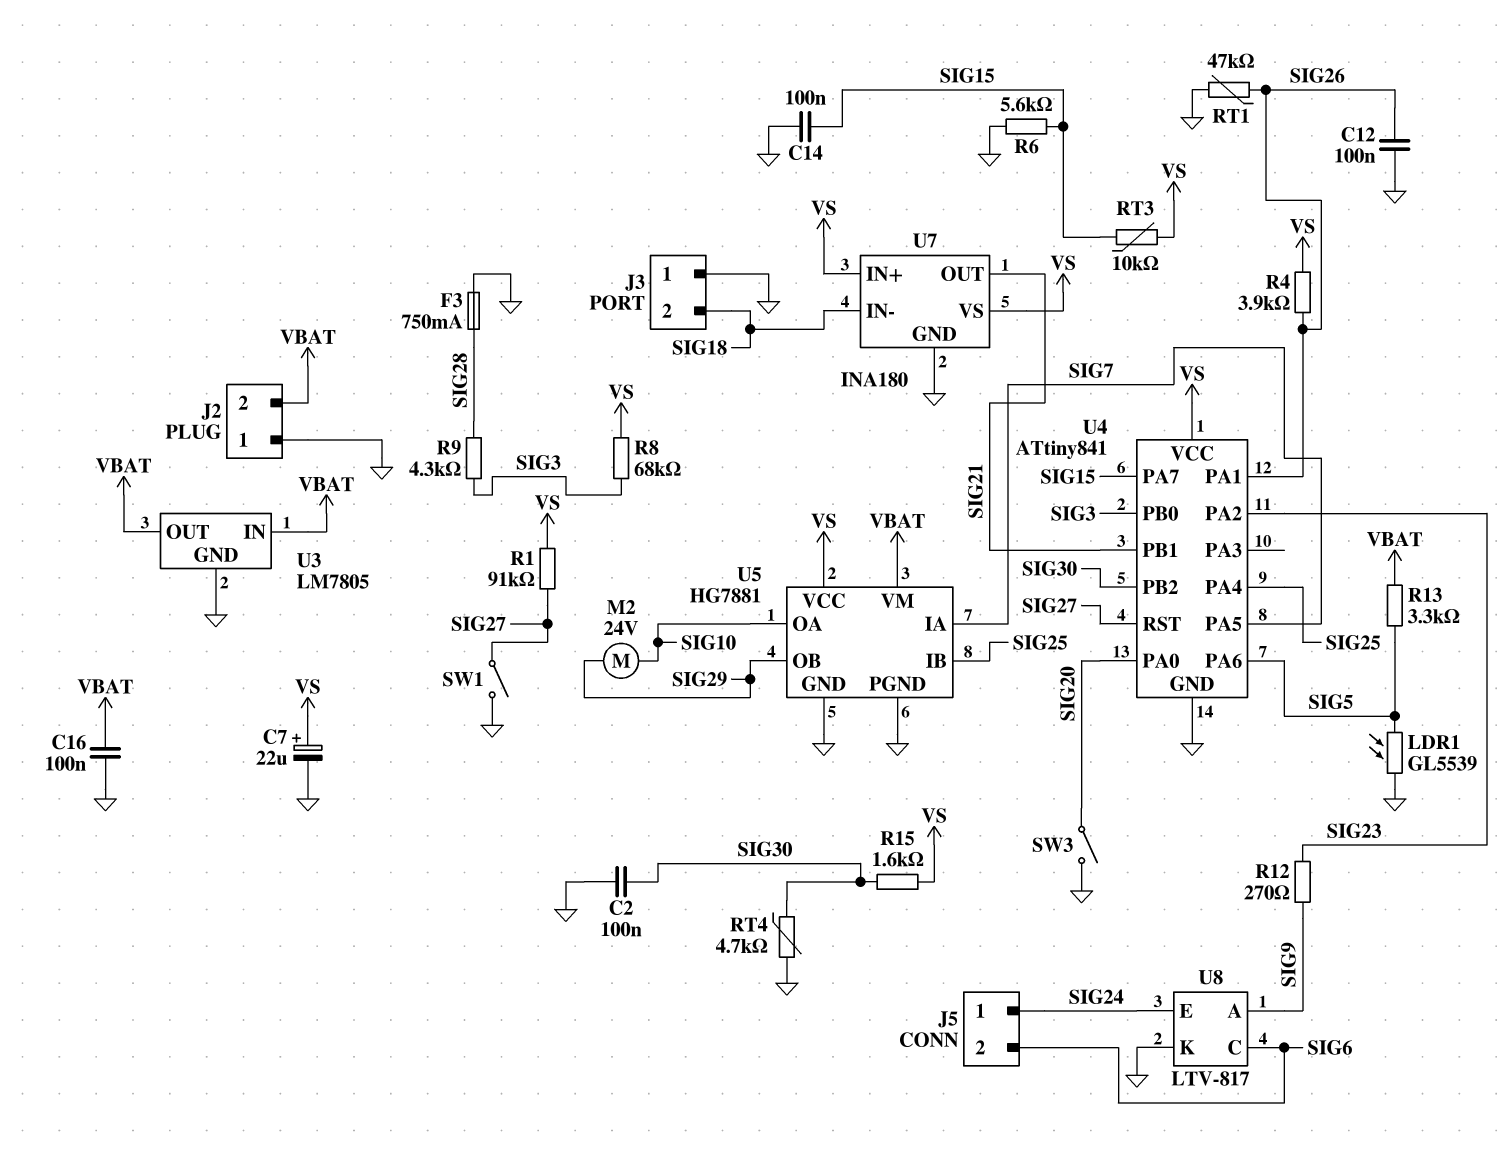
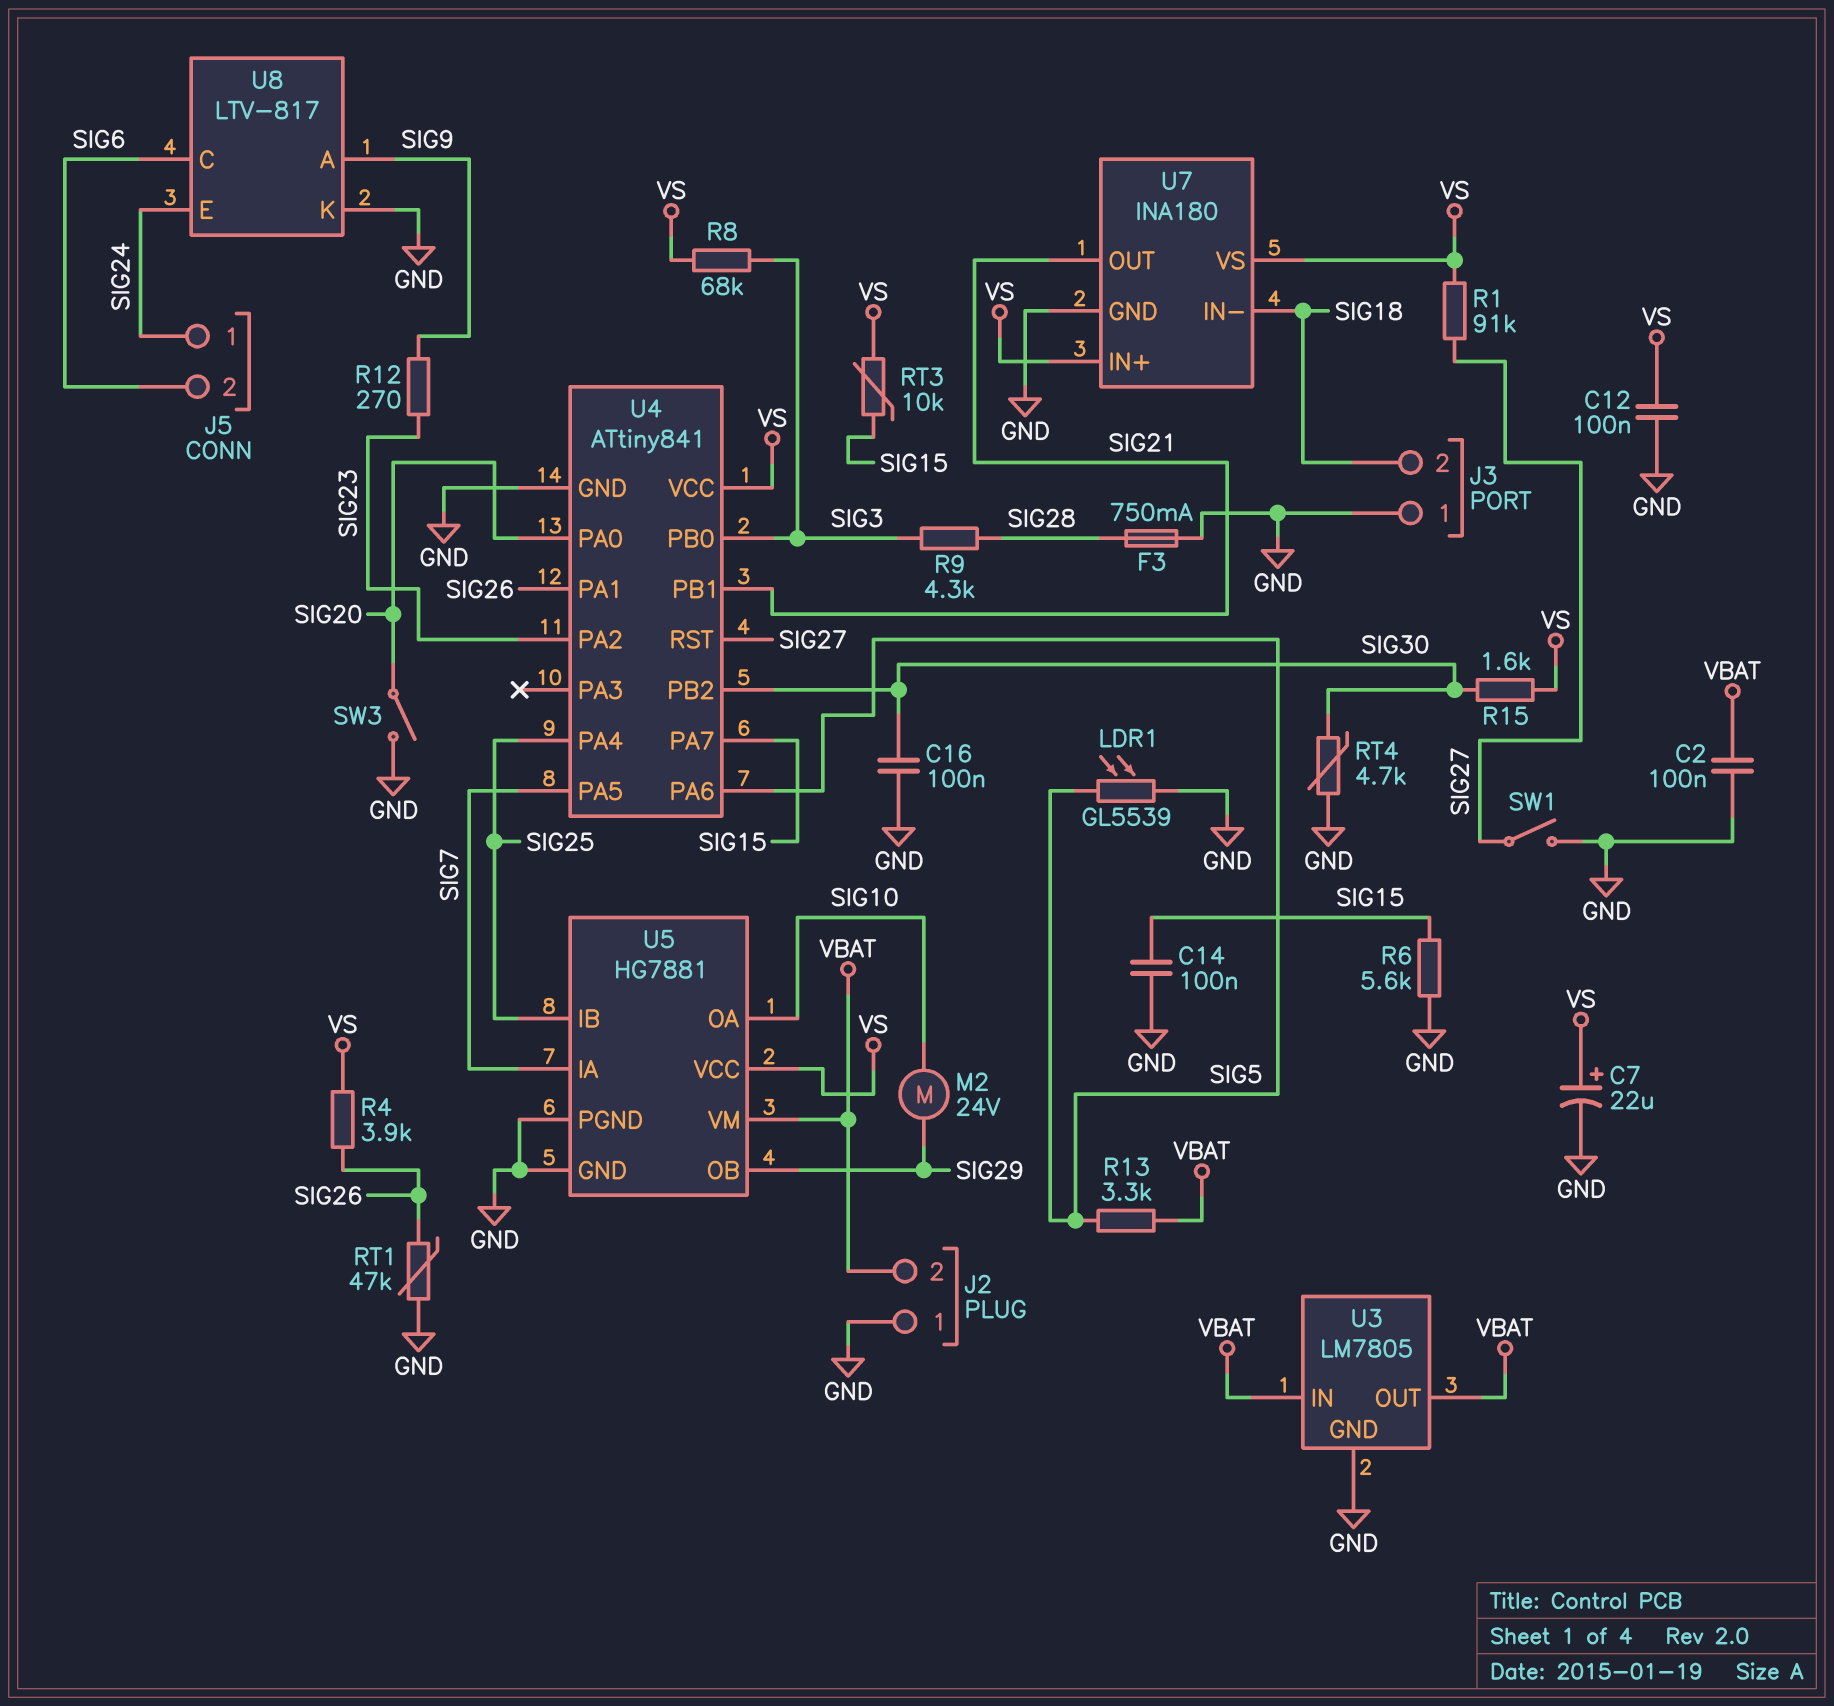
C2: 100nF (GND, SIG30) -> 100nF (GND, VBAT)
C12: 100nF (GND, SIG26) -> 100nF (GND, VS)
C16: 100nF (GND, VBAT) -> 100nF (GND, SIG30)

